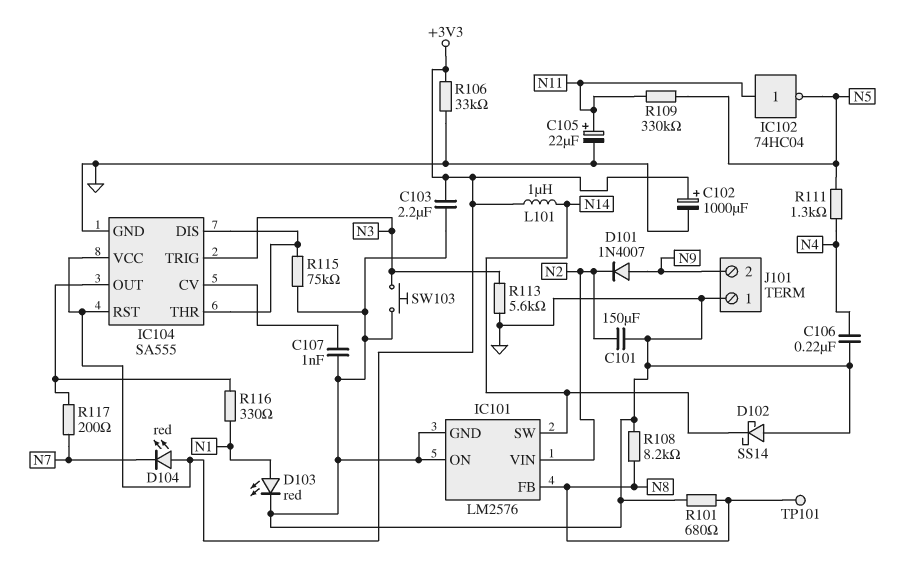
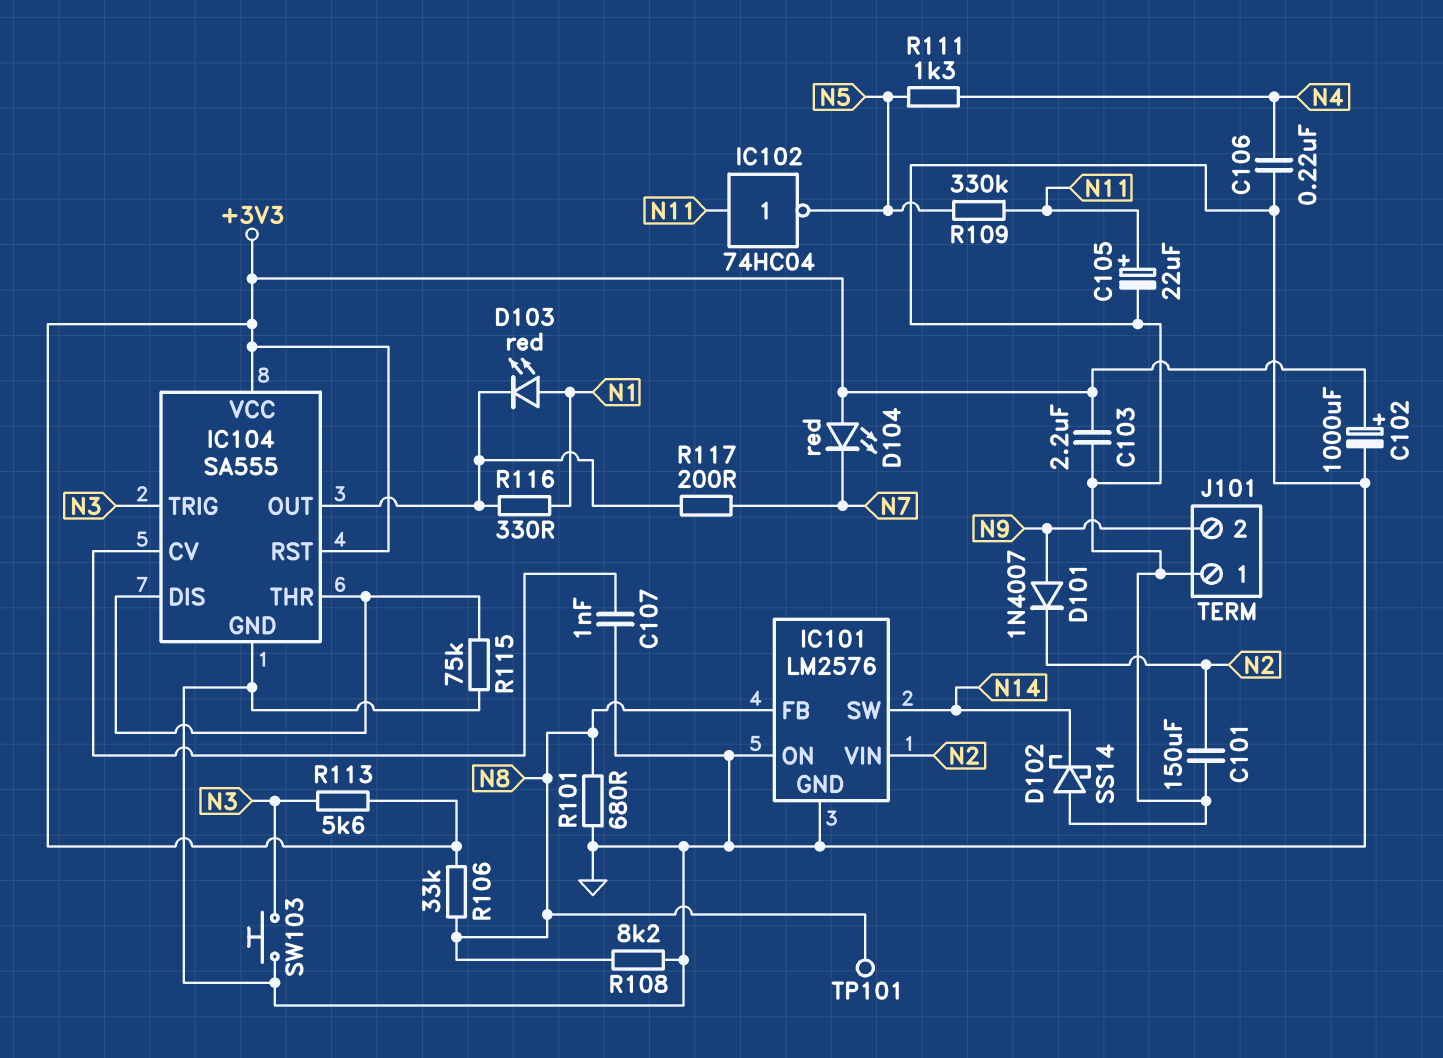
D103: LED red (A N1, K GND) -> LED red (A N1, K IC104/OUT)
L101: 1uH (+3V3, N14) -> none
R106: 33k (+3V3, GND) -> 33k (+3V3, N8)
R113: 5.6k (GND, N3) -> 5.6k (+3V3, N3)

